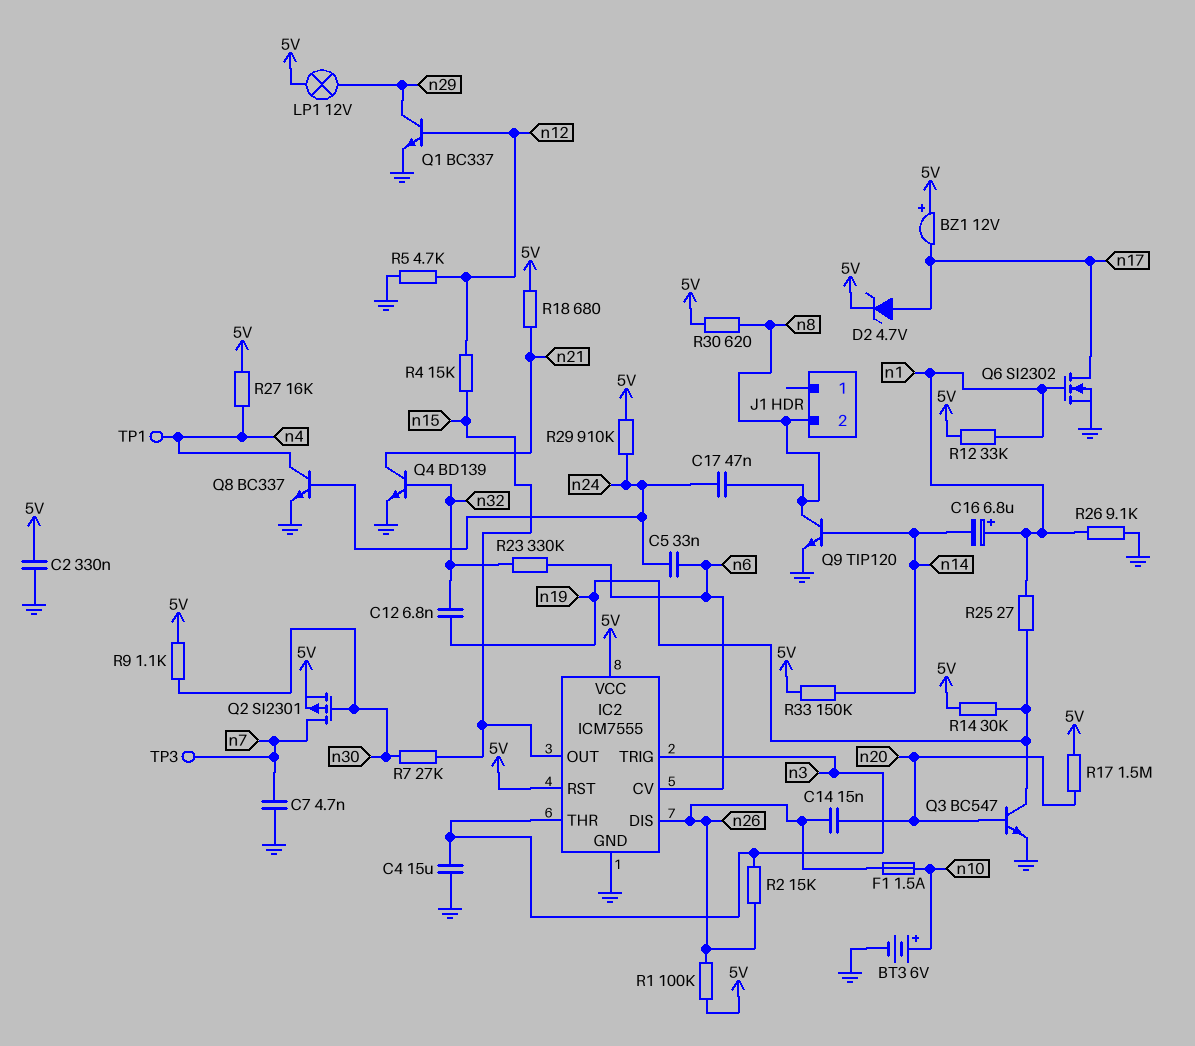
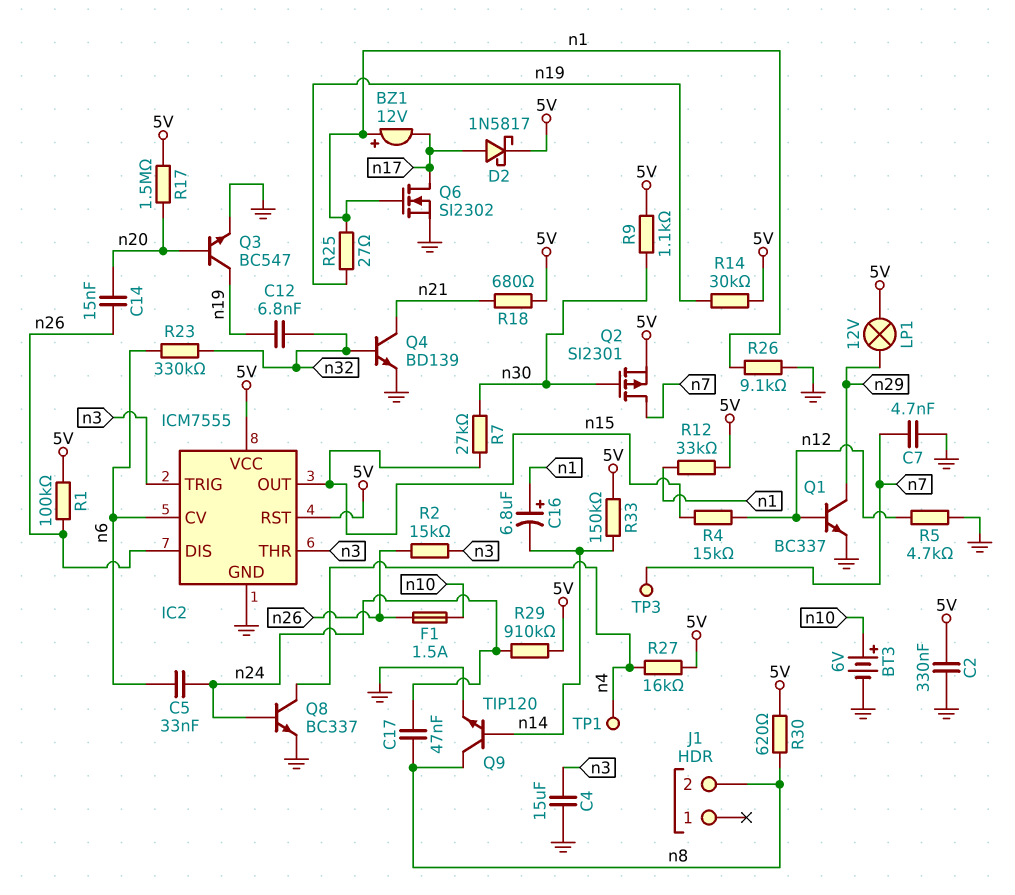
BZ1: buzzer 12V (plus 5V, minus n17) -> buzzer 12V (plus n1, minus n17)
D2: zener 4.7V (A n17, K 5V) -> schottky 1N5817 (A n17, K 5V)

